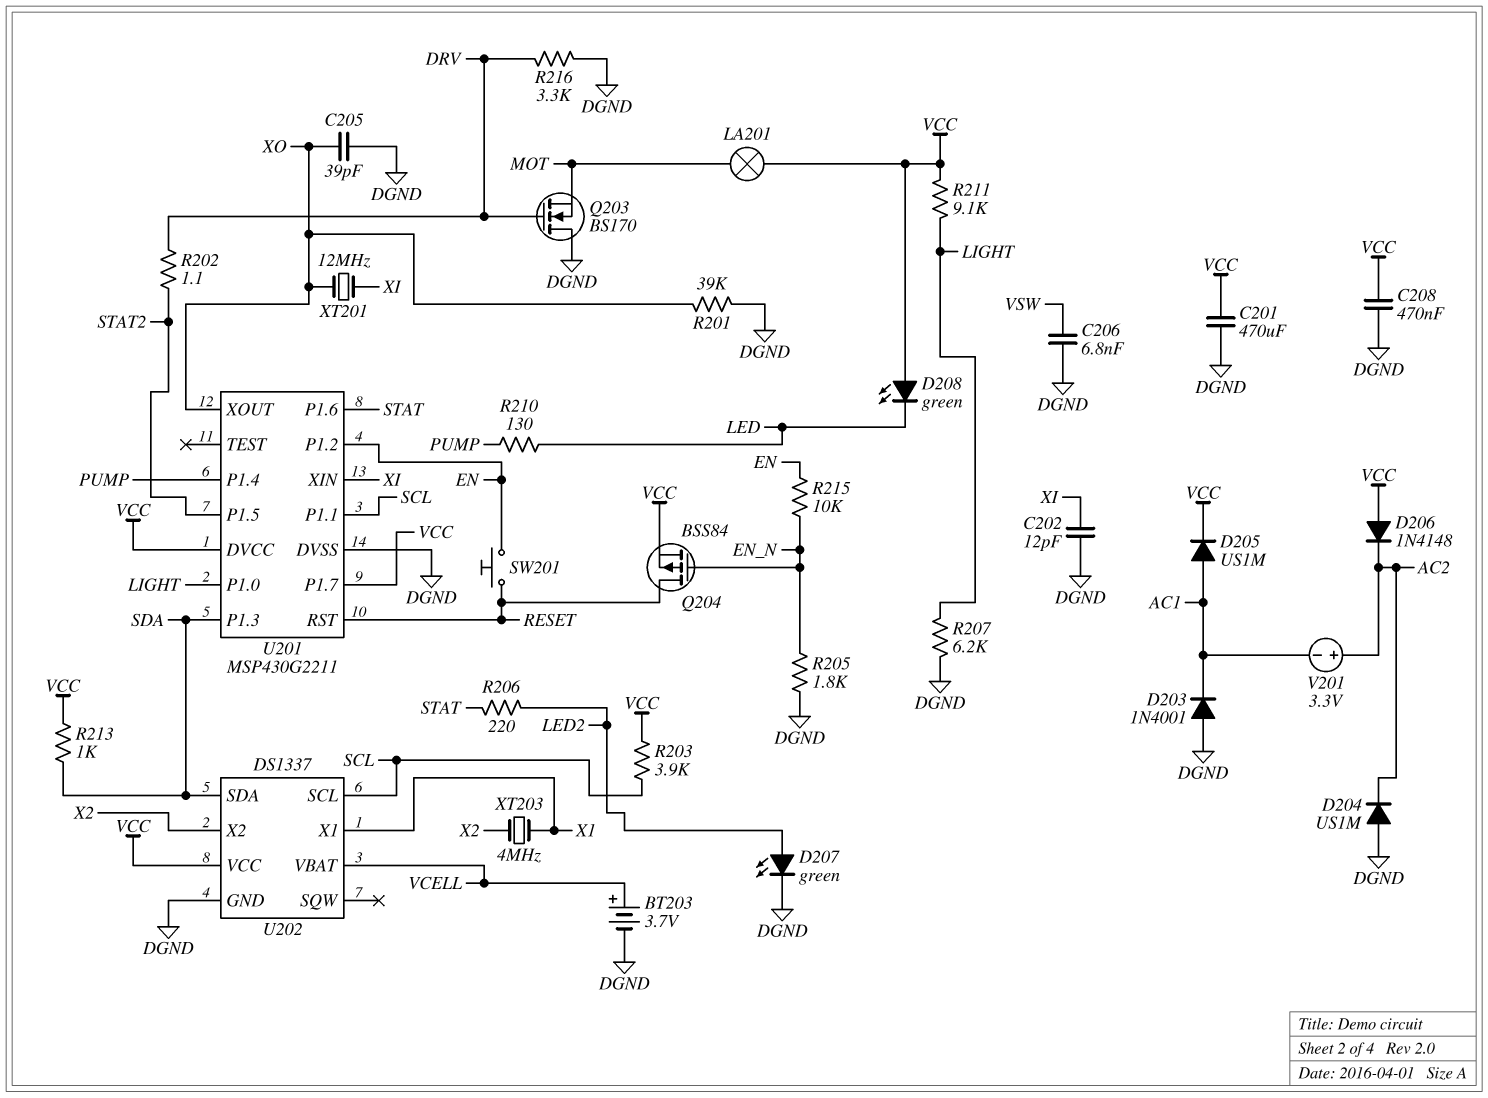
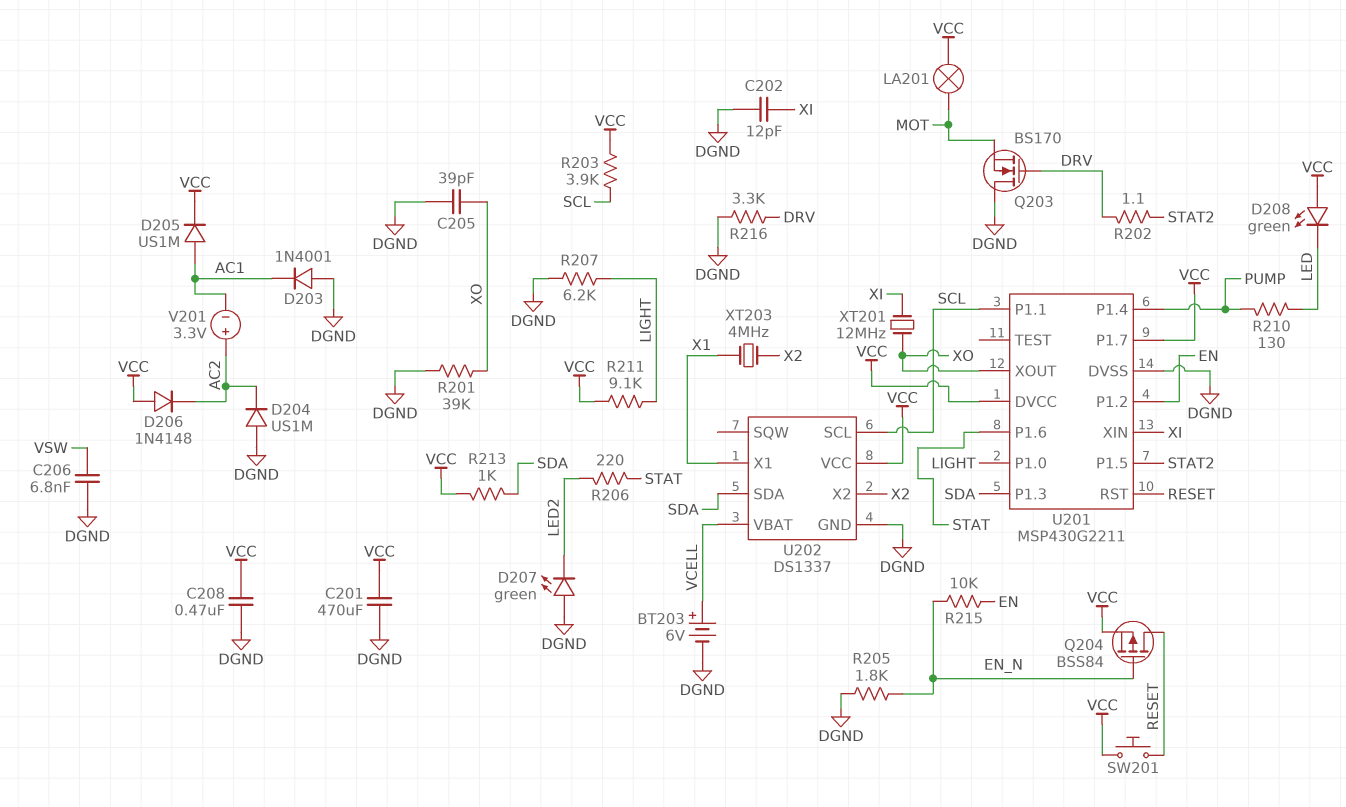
BT203: 3.7V (plus VCELL, minus DGND) -> 6V (plus VCELL, minus DGND)
D207: LED green (A LED2, K DGND) -> LED green (A DGND, K LED2)
SW201: button (EN, RESET) -> button (RESET, VCC)

